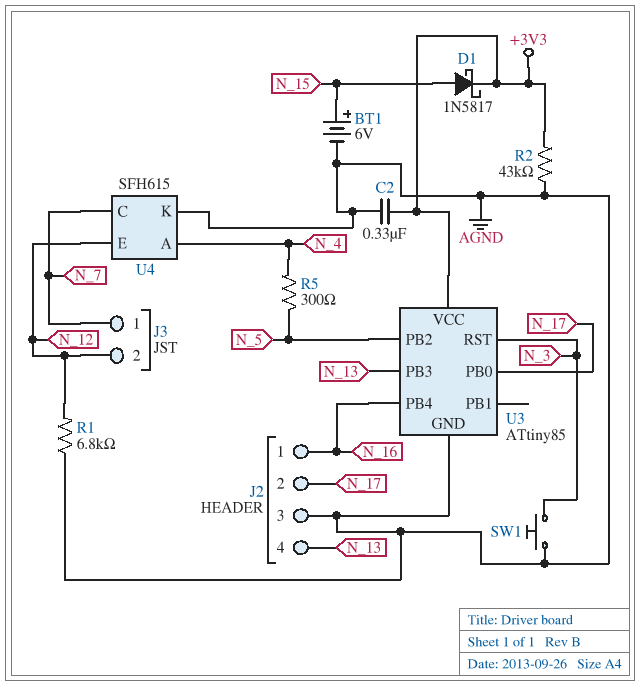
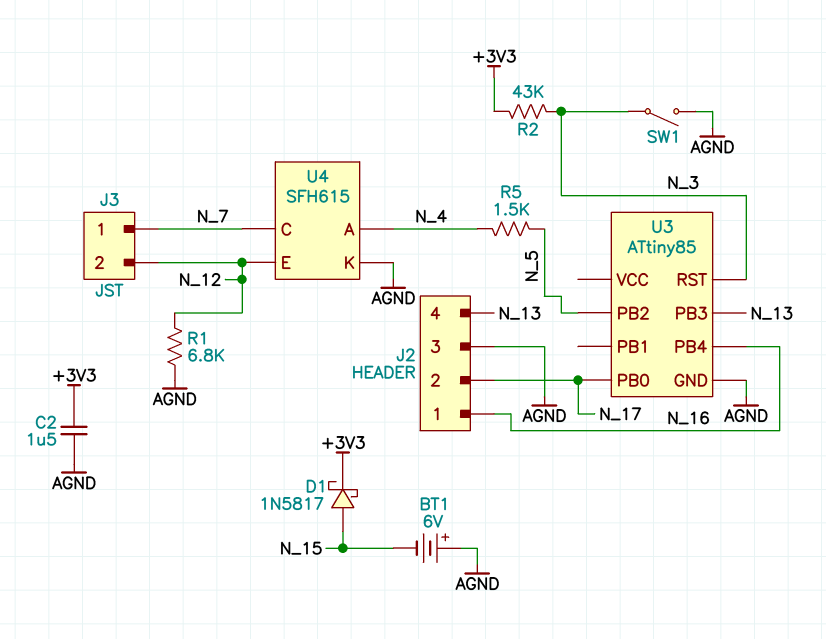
BT1: 6V (plus N_15, minus AGND) -> 6V (plus AGND, minus N_15)
C2: 330nF (+3V3, AGND) -> 1.5uF (+3V3, AGND)
R2: 43k (+3V3, AGND) -> 43k (+3V3, N_3)
R5: 300 (N_4, N_5) -> 1.5k (N_4, N_5)
SW1: button (AGND, N_3) -> switch (AGND, N_3)
U3 pin VCC: +3V3 -> none

